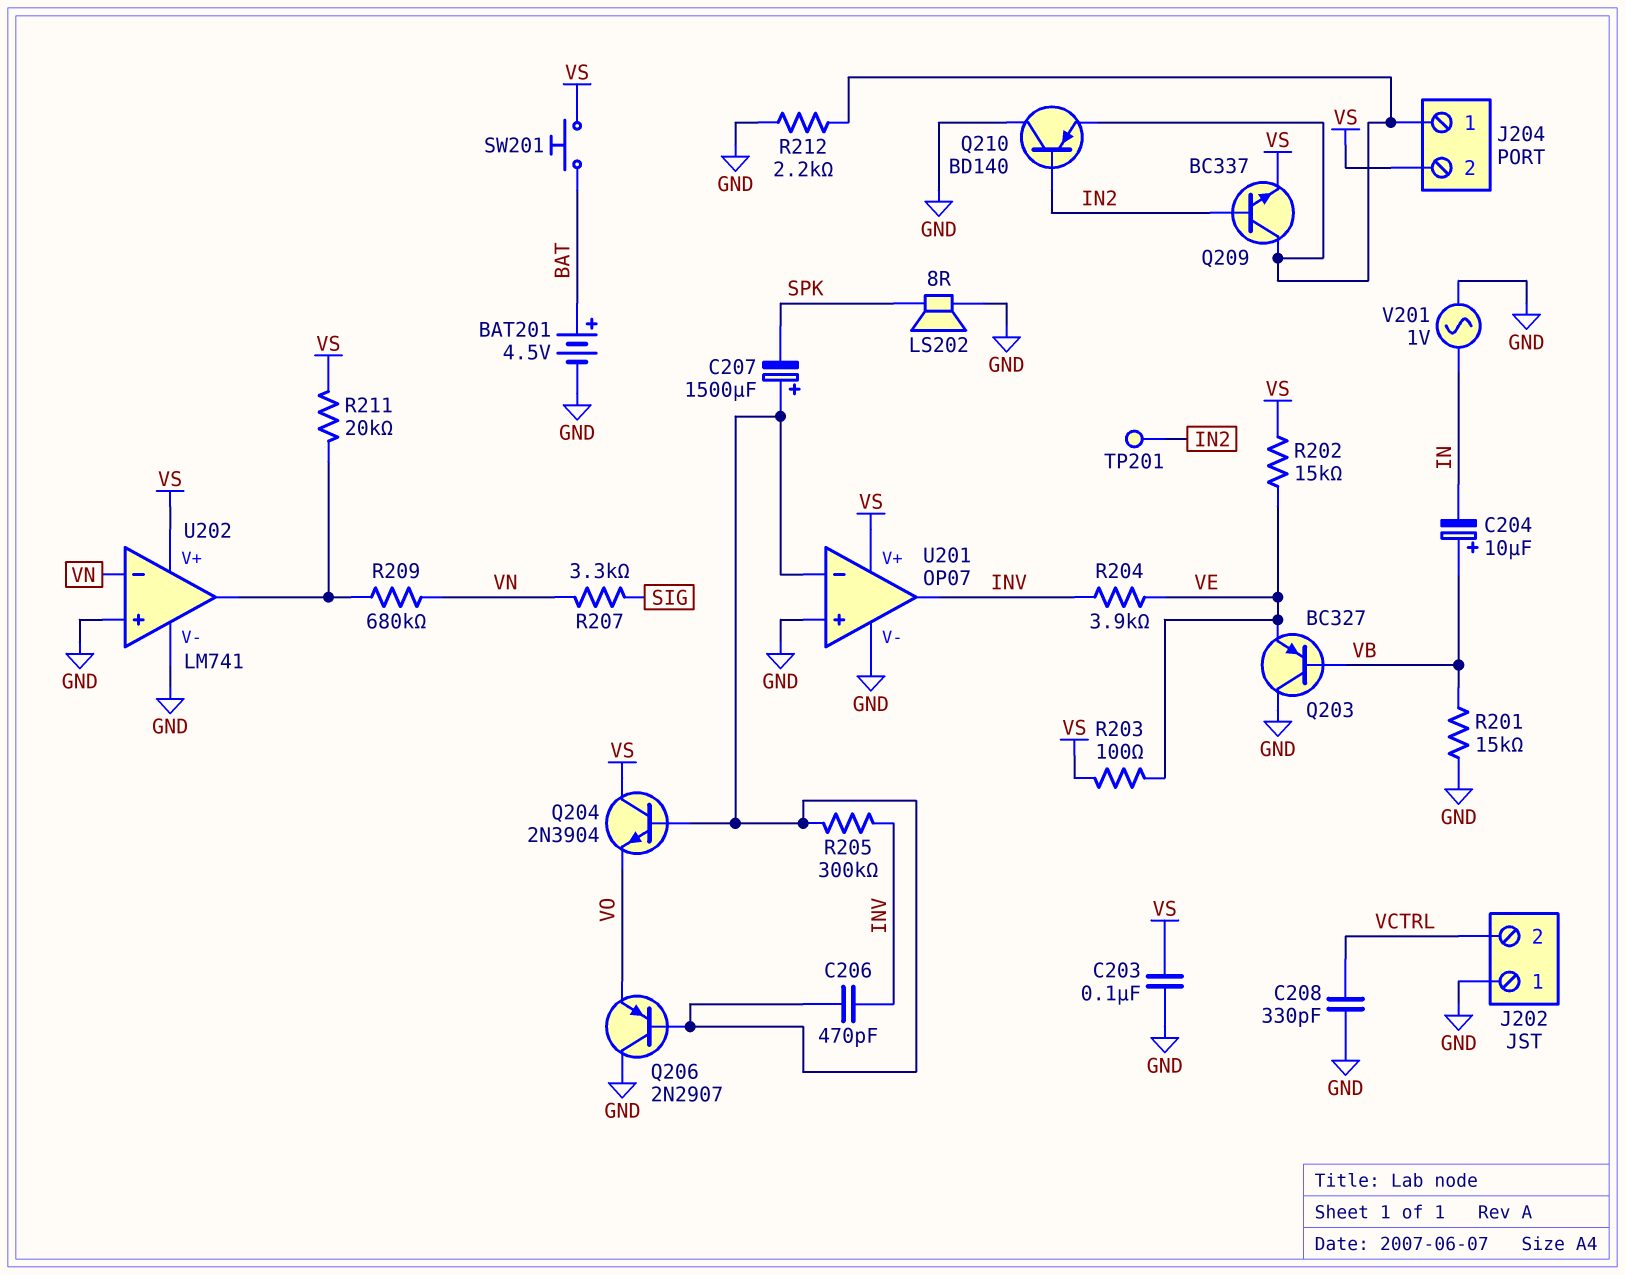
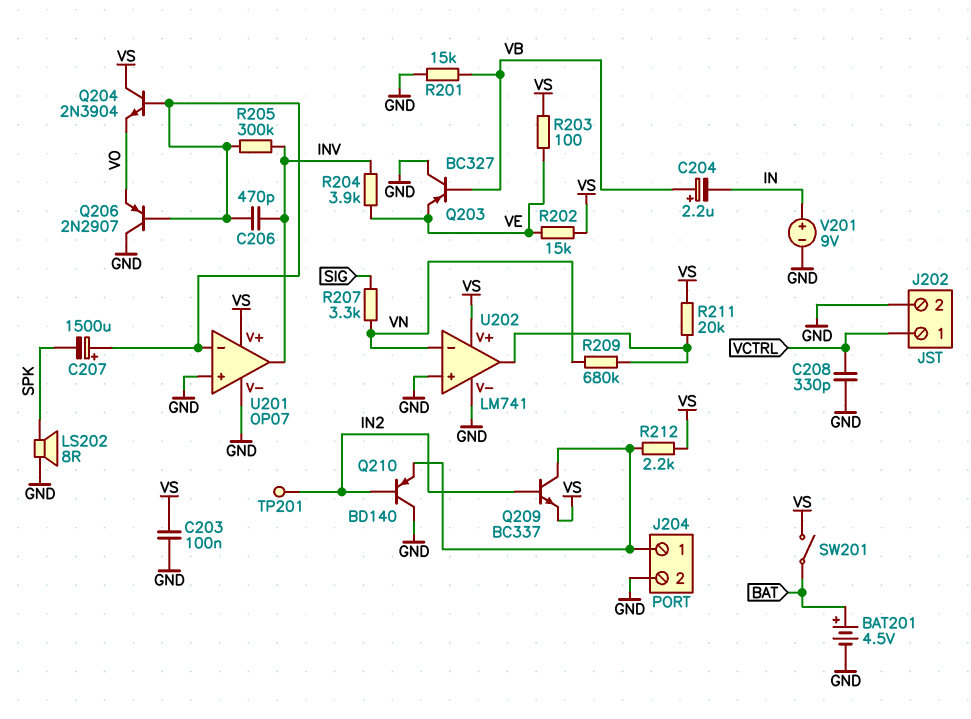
C204: 10uF (plus VB, minus IN) -> 2.2uF (plus VB, minus IN)
J202 pin 1: GND -> VCTRL
J202 pin 2: VCTRL -> GND
J204 pin 2: VS -> GND
R212: 2.2k (GND, J204/1) -> 2.2k (J204/1, VS)
SW201: button (BAT, VS) -> switch (BAT, VS)
V201: AC 1V (GND, IN) -> 9V (plus IN, minus GND)

